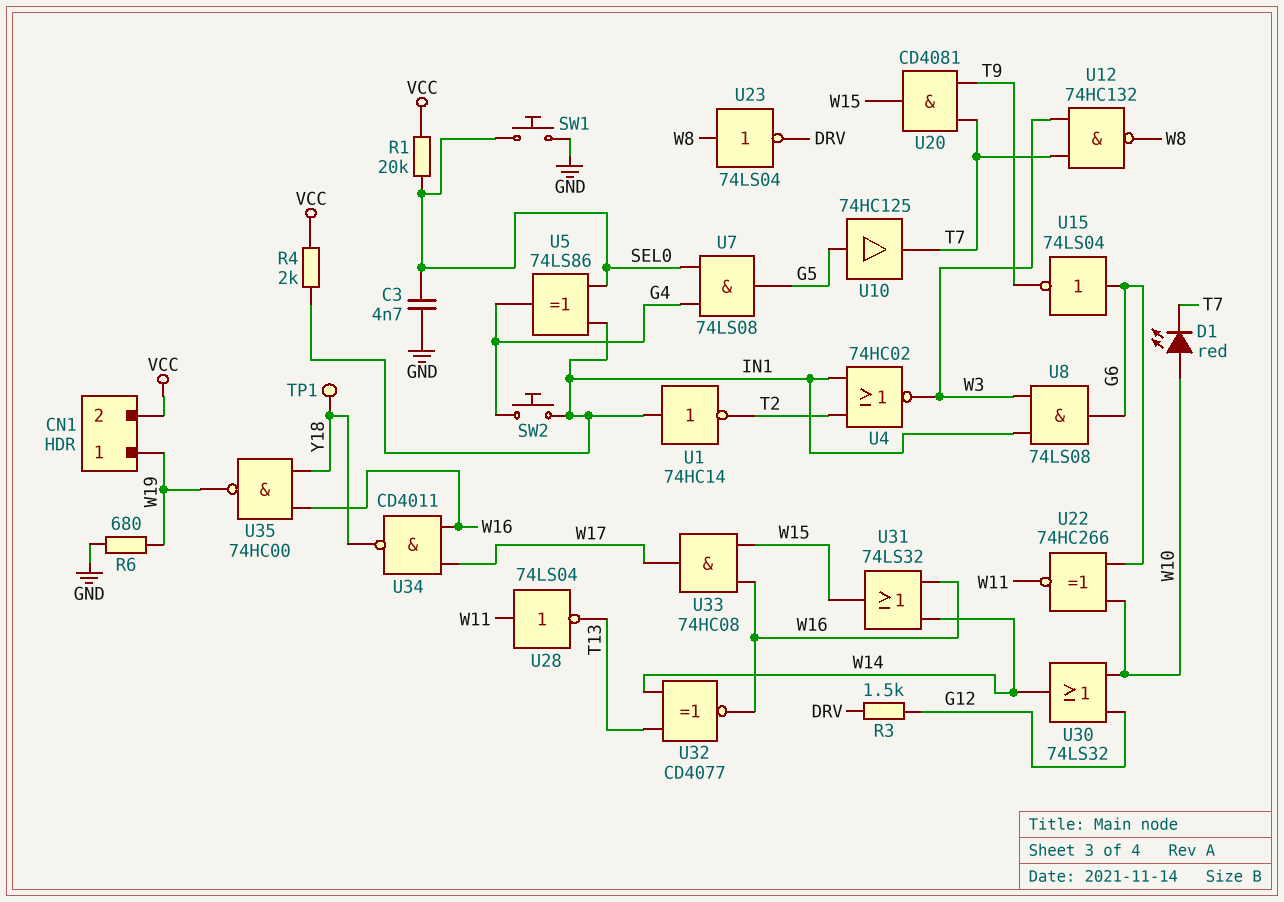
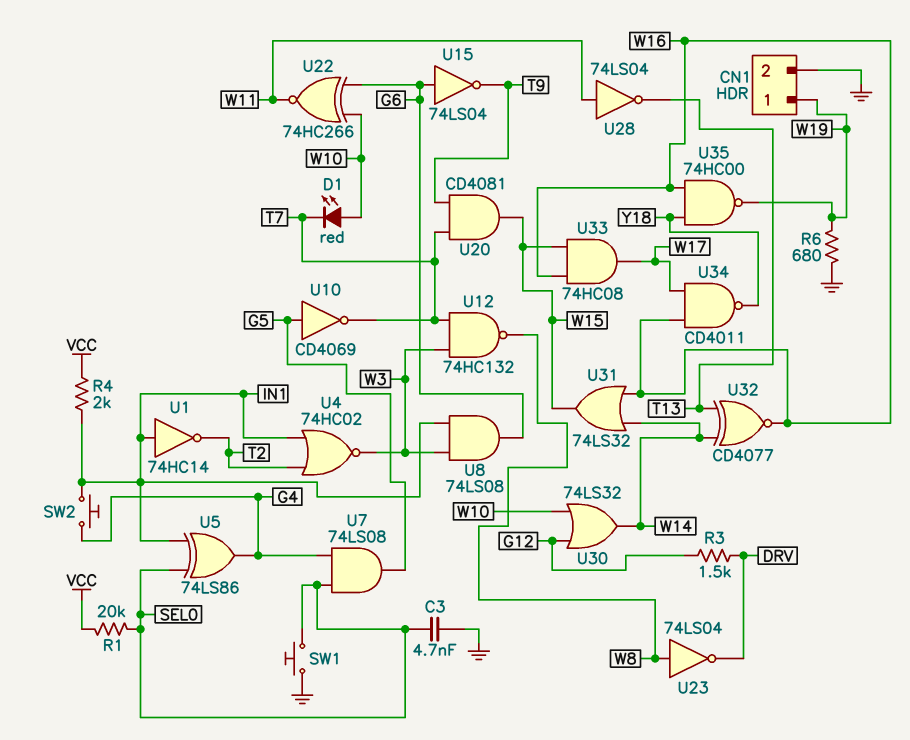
CN1 pin 2: VCC -> GND
TP1: test point (Y18) -> none
U10: buffer 74HC125 (in G5, out T7) -> NOT CD4069 (in G5, out T7)

